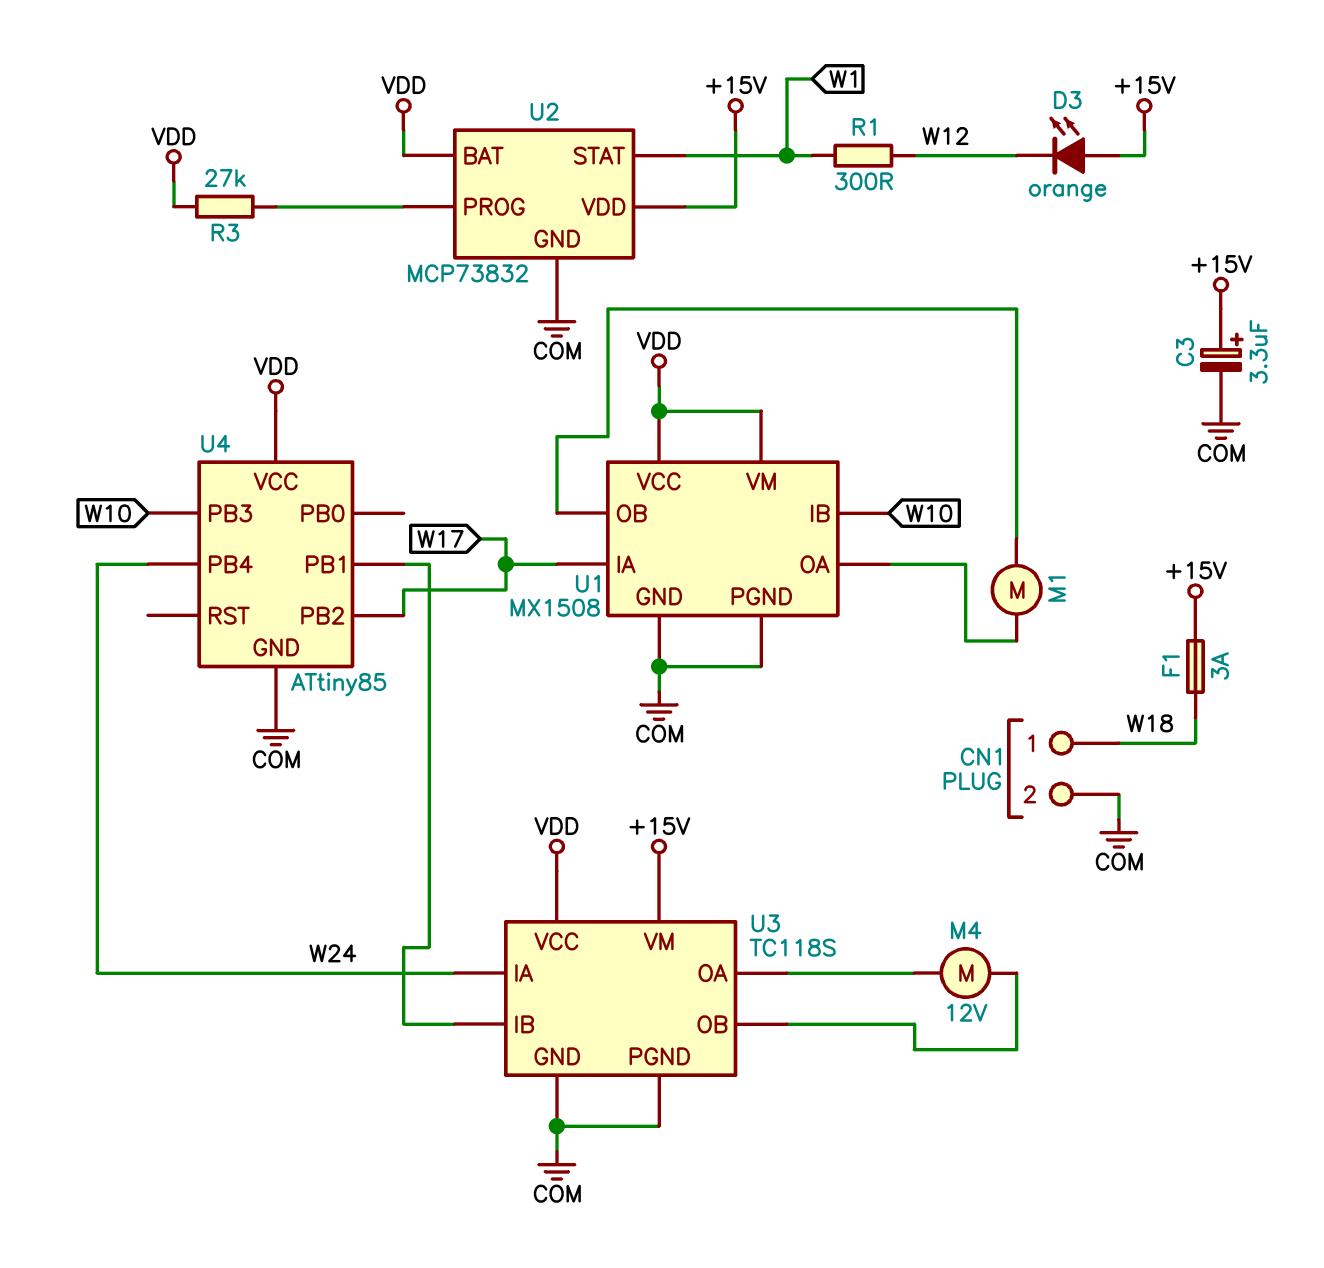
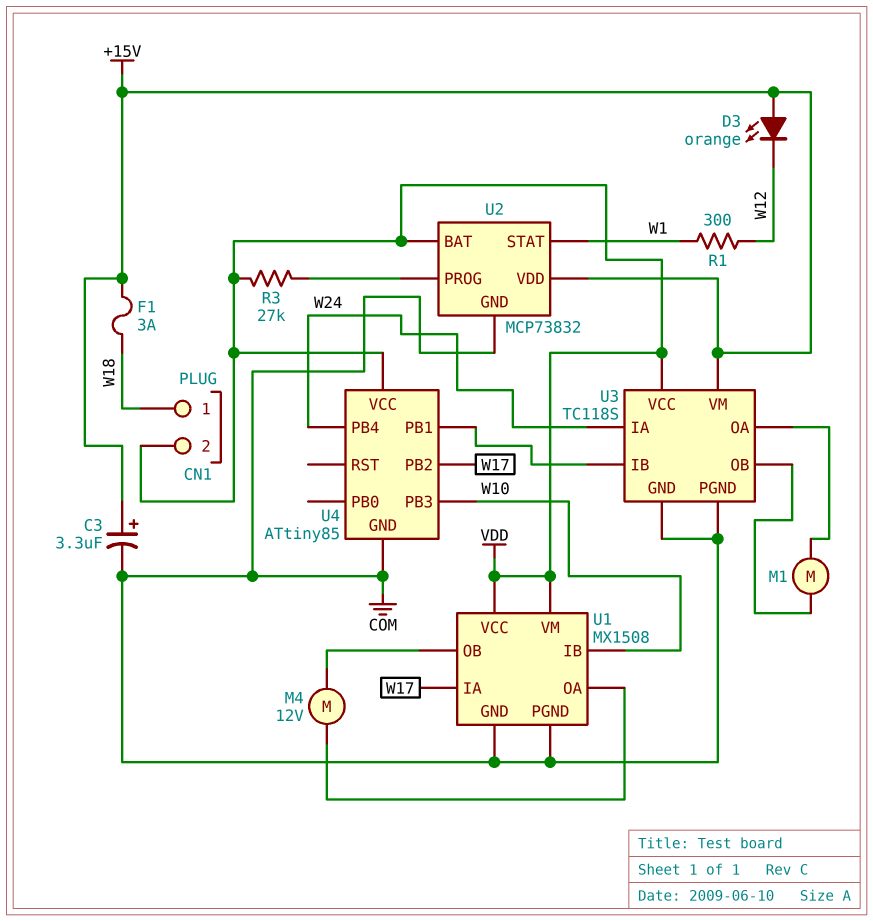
CN1 pin 2: COM -> VDD
M1: motor (U1/OA, U1/OB) -> motor (U3/OA, U3/OB)
M4: motor 12V (U3/OA, U3/OB) -> motor 12V (U1/OA, U1/OB)

